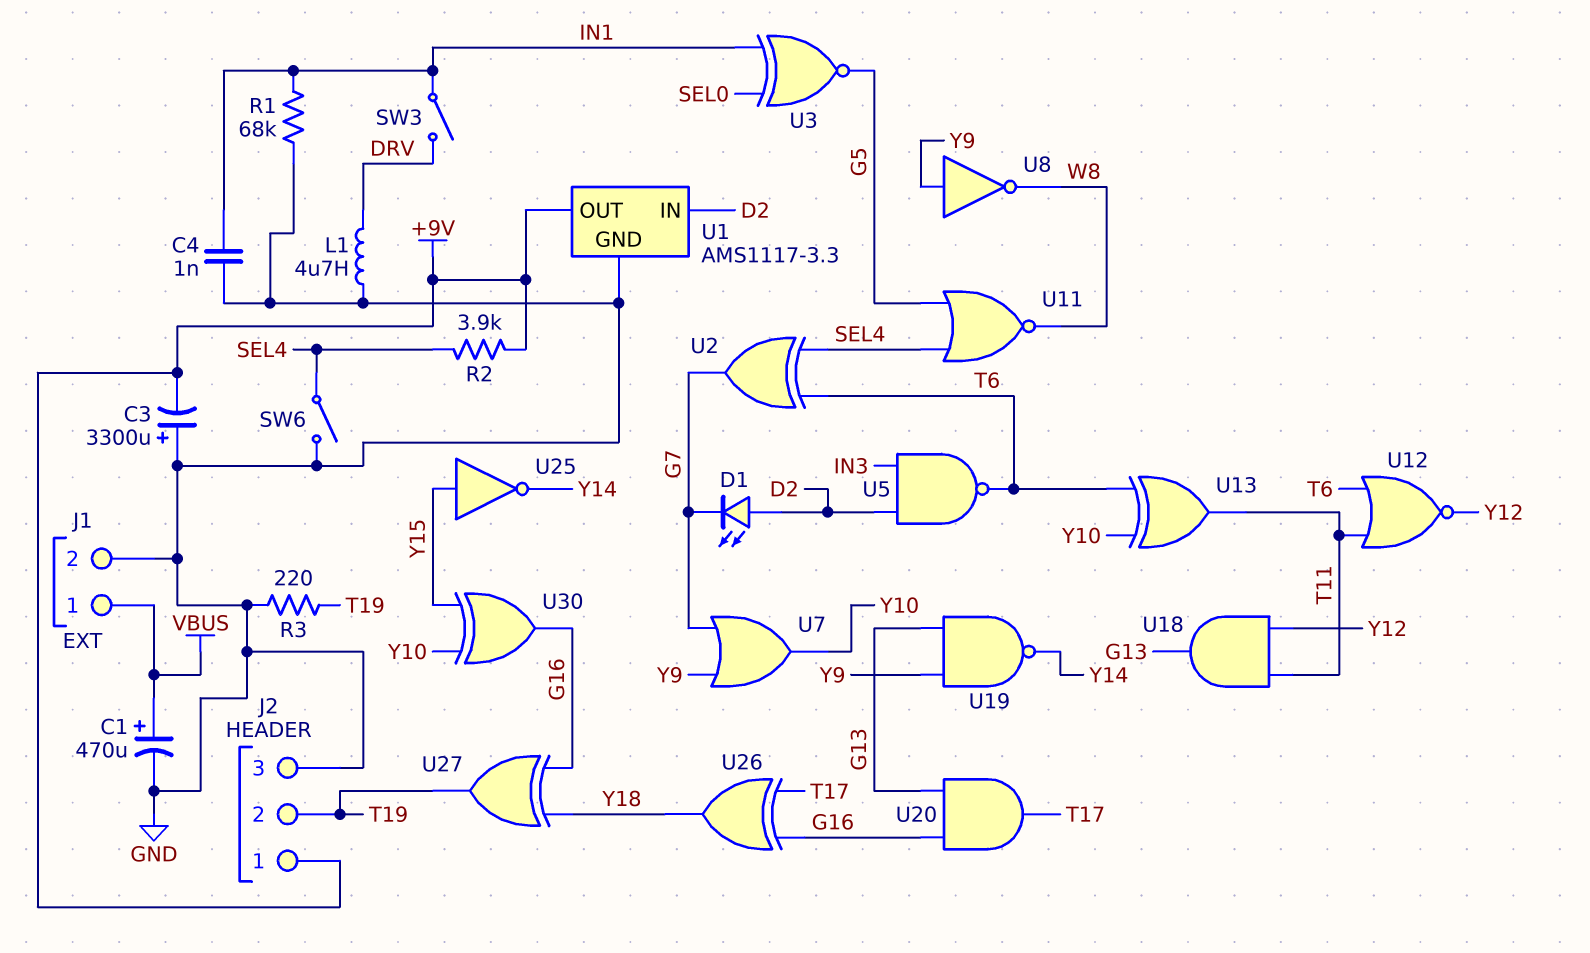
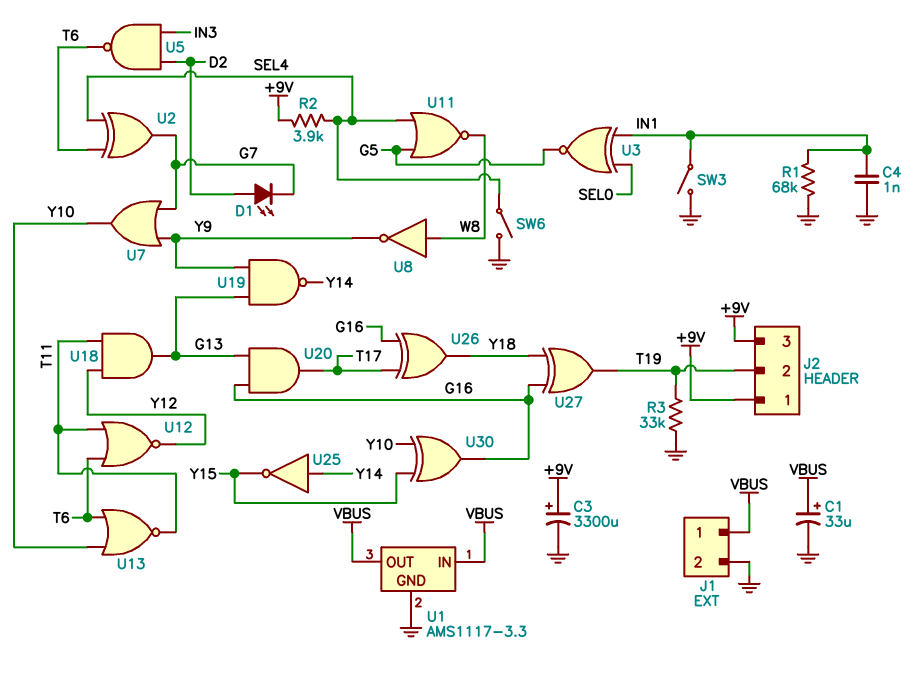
C1: 470uF (plus VBUS, minus GND) -> 33uF (plus VBUS, minus GND)
C3: 3300uF (plus GND, minus +9V) -> 3300uF (plus +9V, minus GND)
J2 pin 3: GND -> +9V
L1: 4.7uH (DRV, GND) -> none
R3: 220 (GND, T19) -> 33k (GND, T19)
SW3: switch (DRV, IN1) -> switch (GND, IN1)
U1 pin IN: D2 -> VBUS
U1 pin OUT: +9V -> VBUS
U8: NOT (in Y9, out W8) -> NOT (in W8, out Y9)
U13: XOR (in T6, in Y10, out T11) -> NOR (in T6, in Y10, out T11)
U25: NOT (in Y15, out Y14) -> NOT (in Y14, out Y15)

